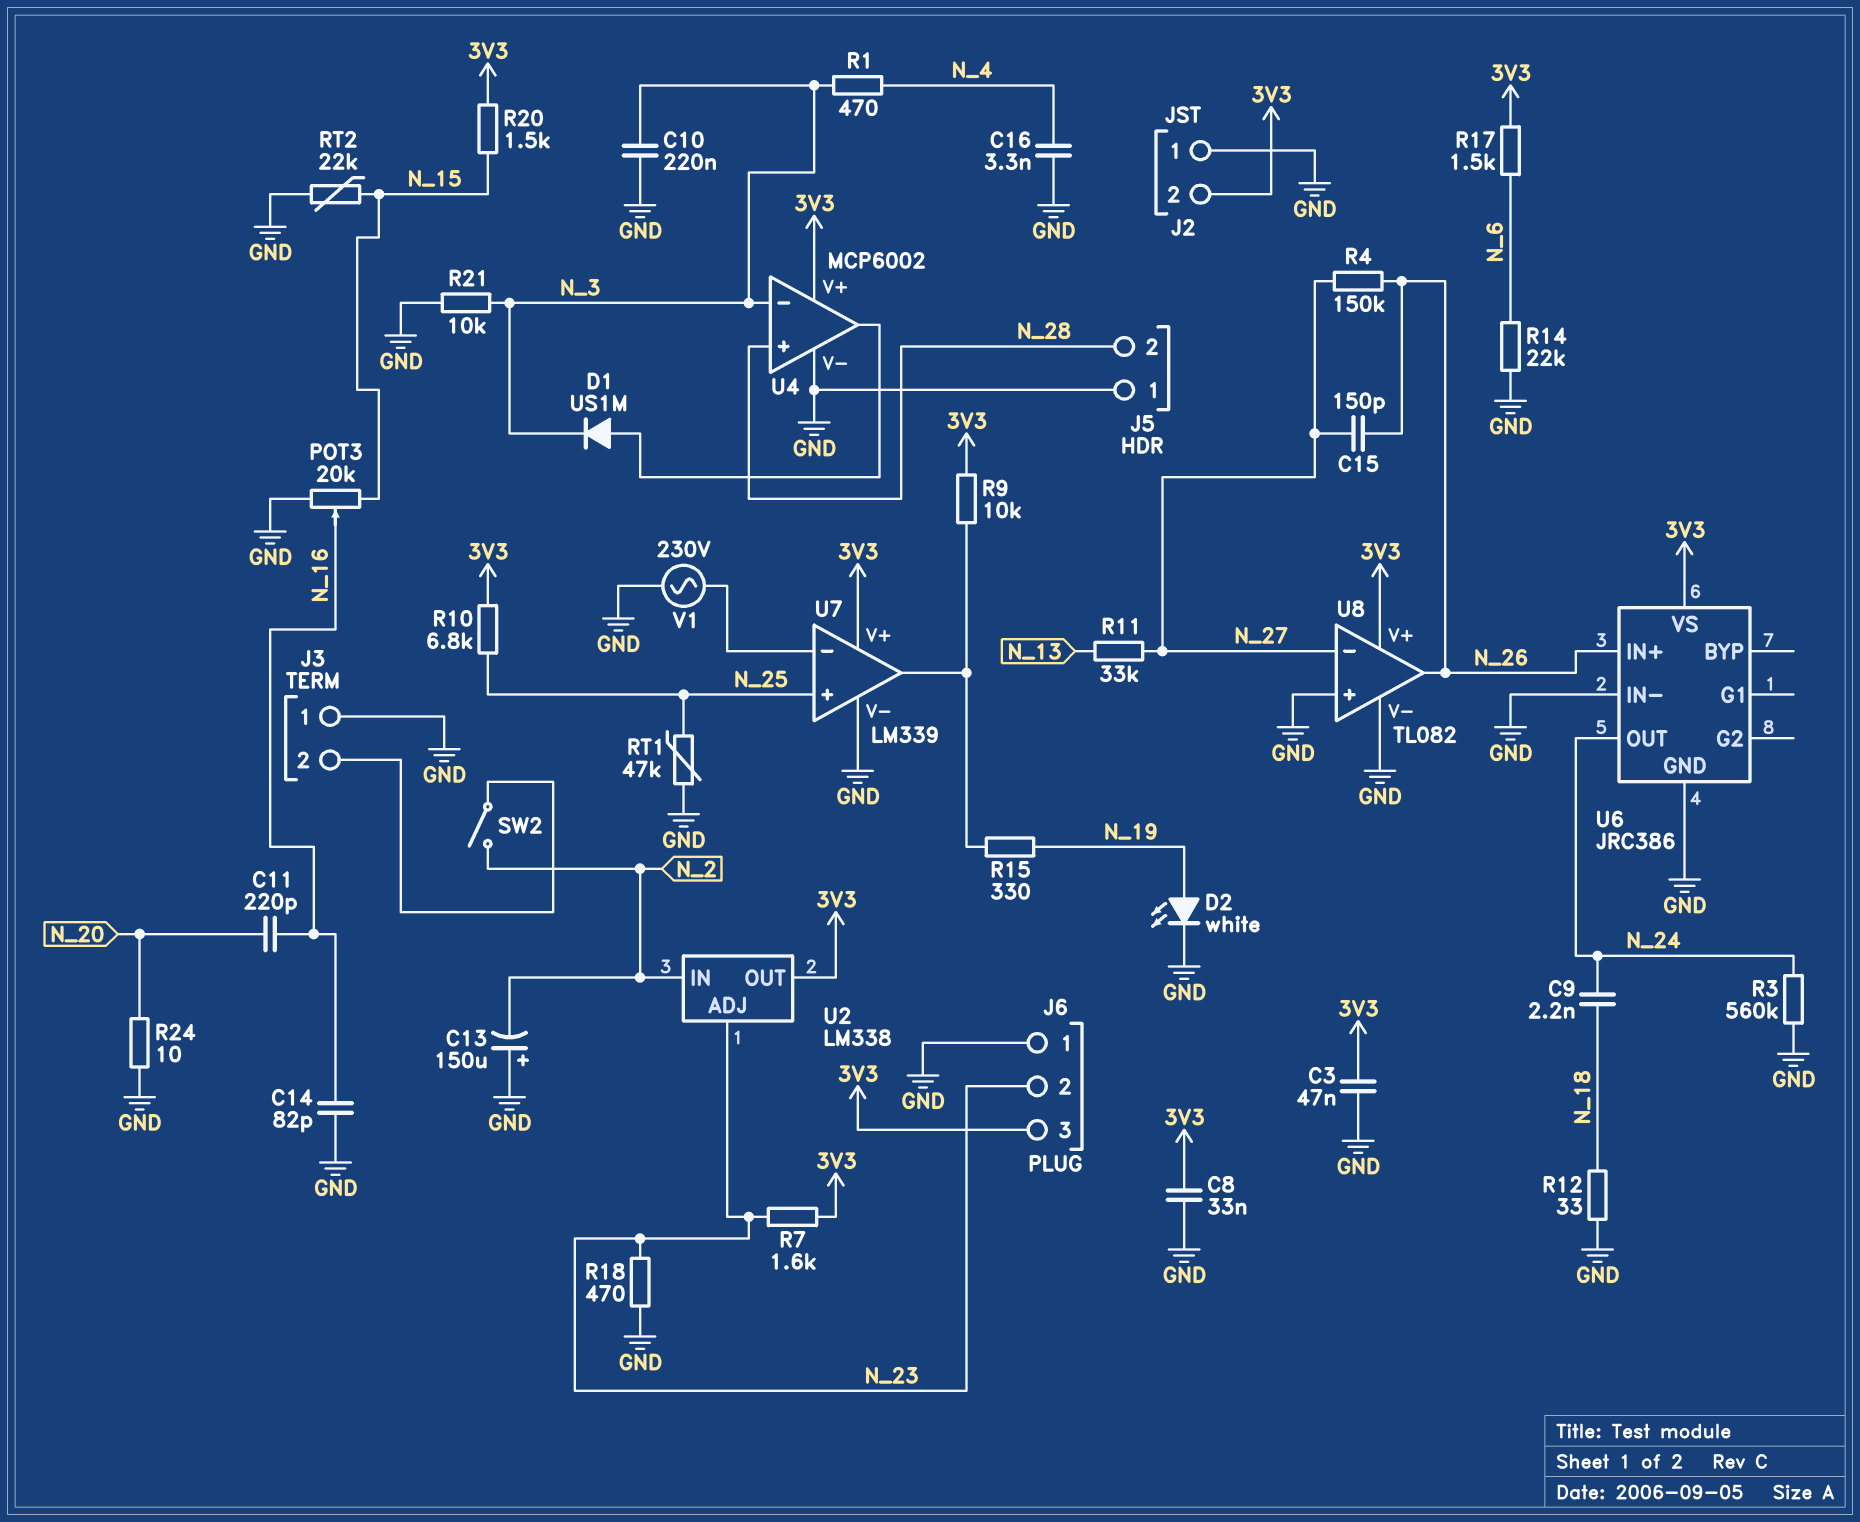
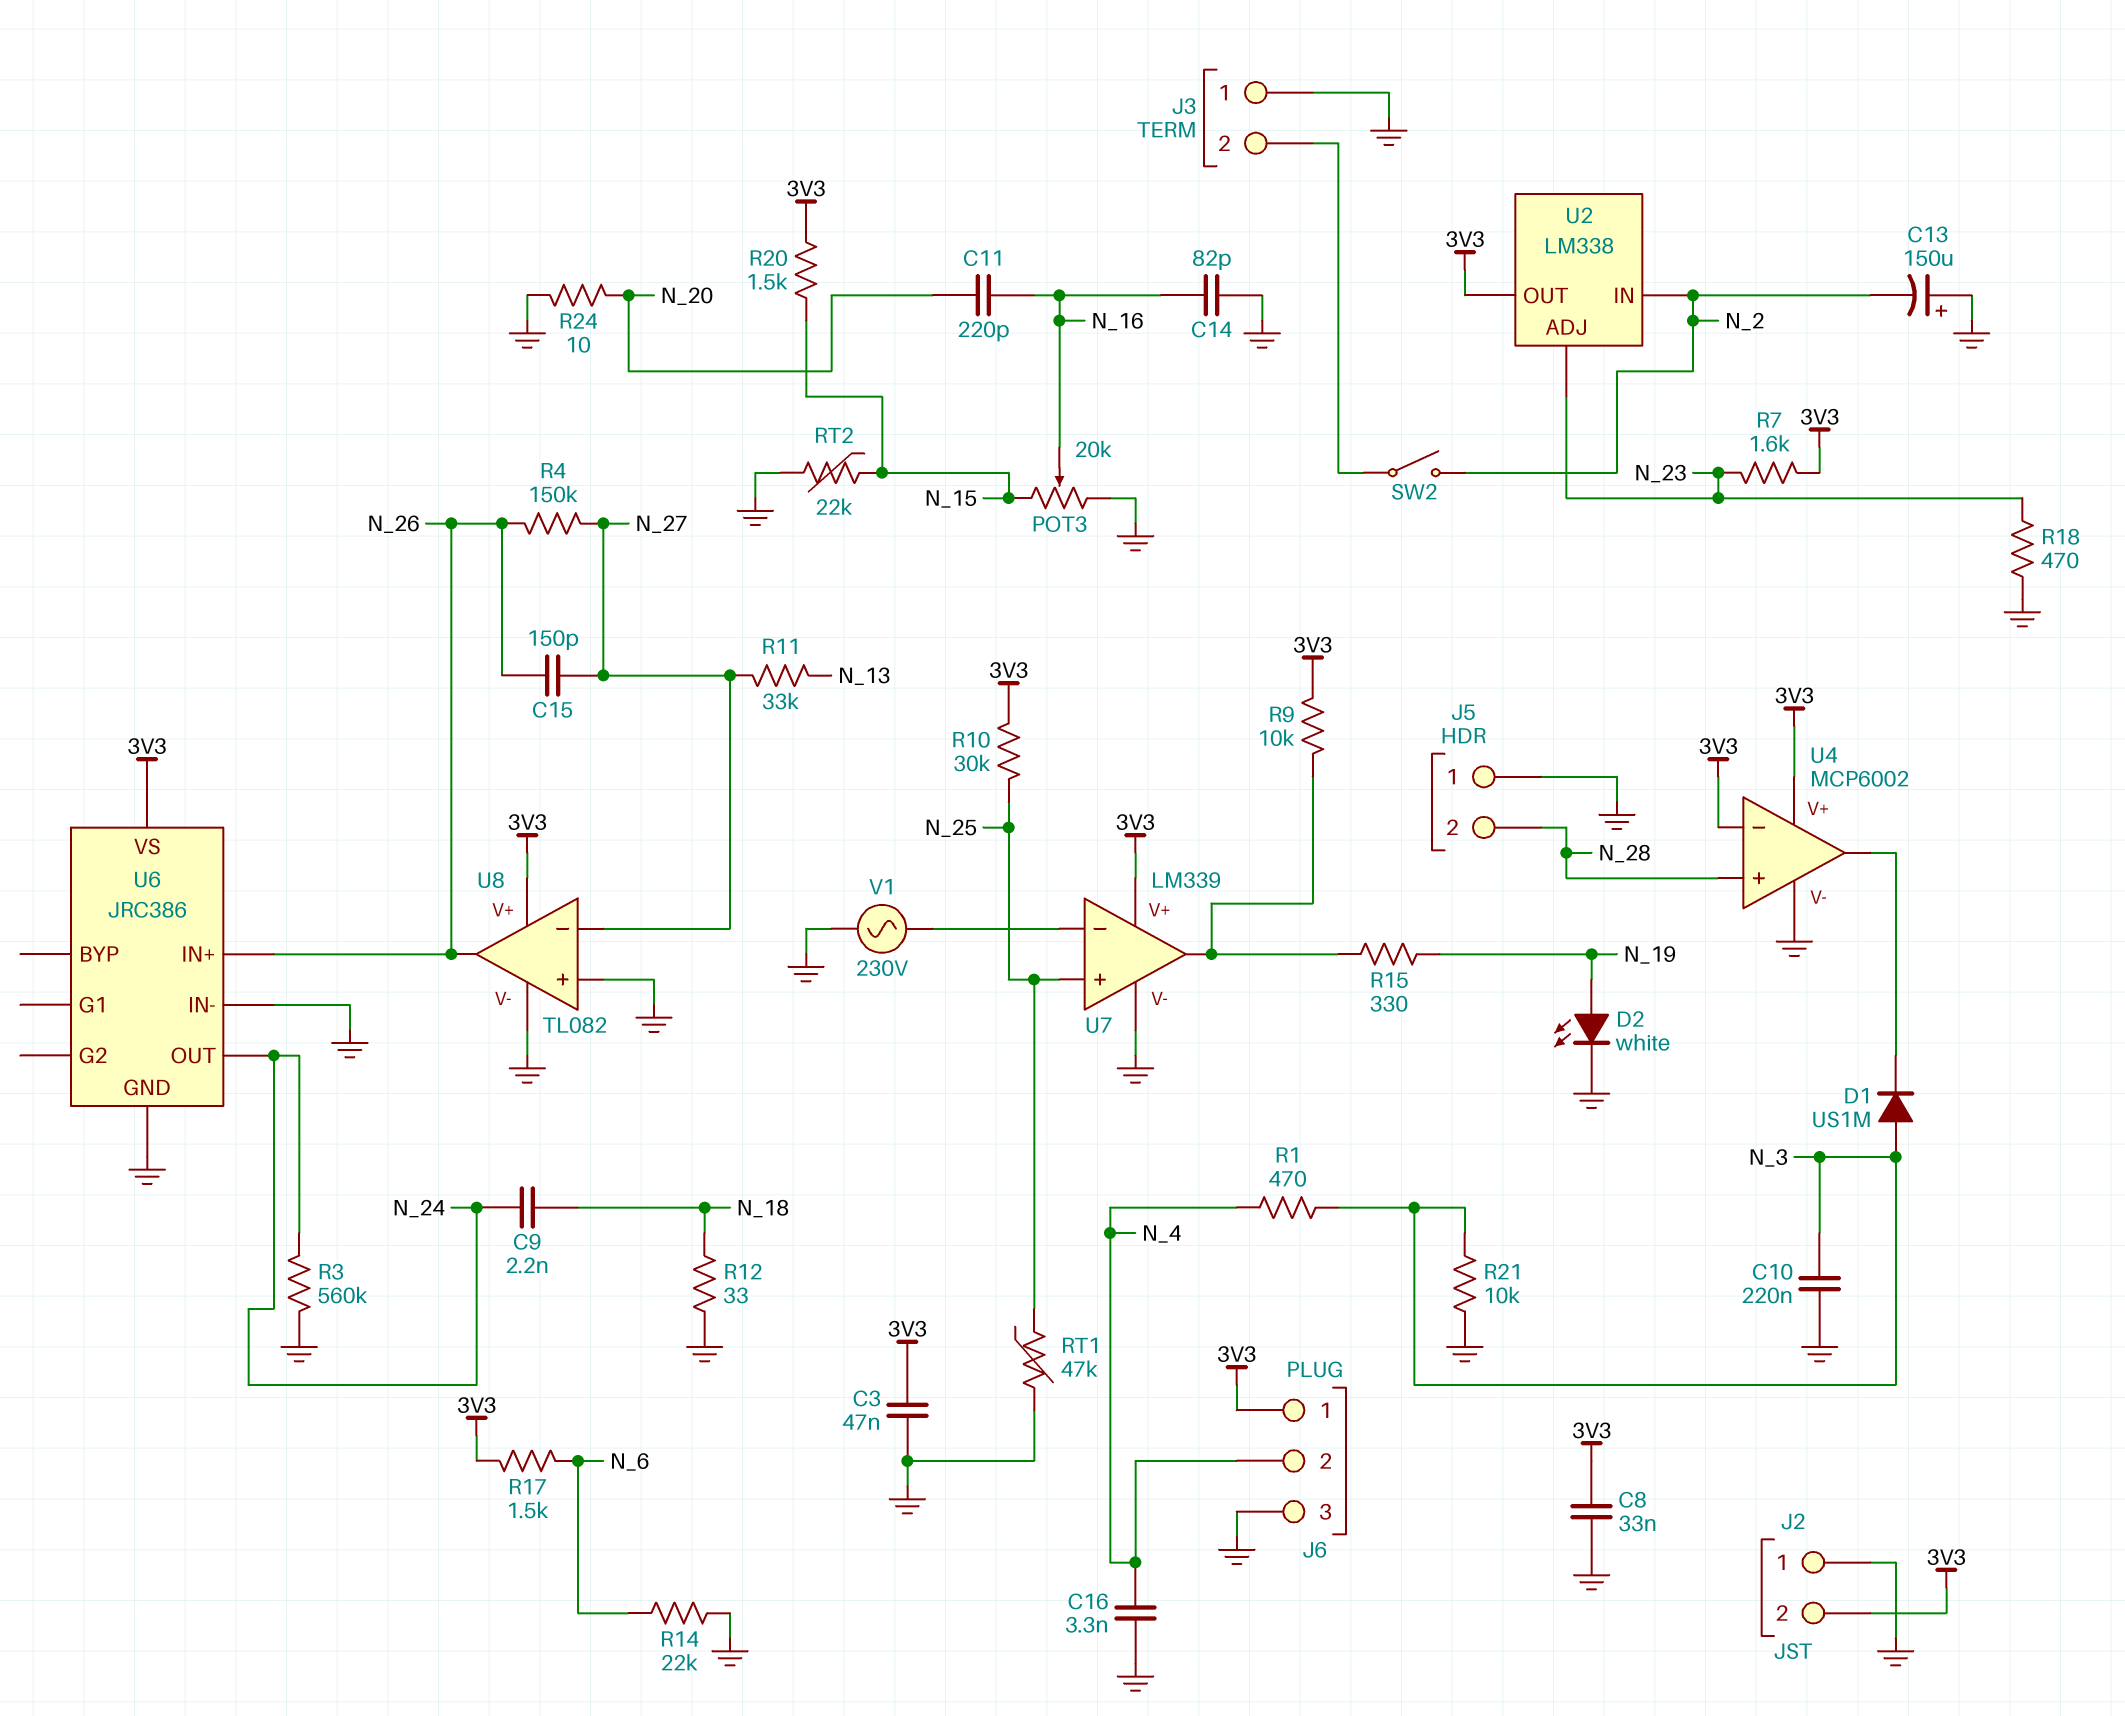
D1: diode US1M (A U4/out, K N_3) -> diode US1M (A N_3, K U4/out)
J6 pin 1: GND -> 3V3
J6 pin 2: N_23 -> N_4
J6 pin 3: 3V3 -> GND
R10: 6.8k (3V3, N_25) -> 30k (3V3, N_25)
U4 pin in-: N_3 -> 3V3

